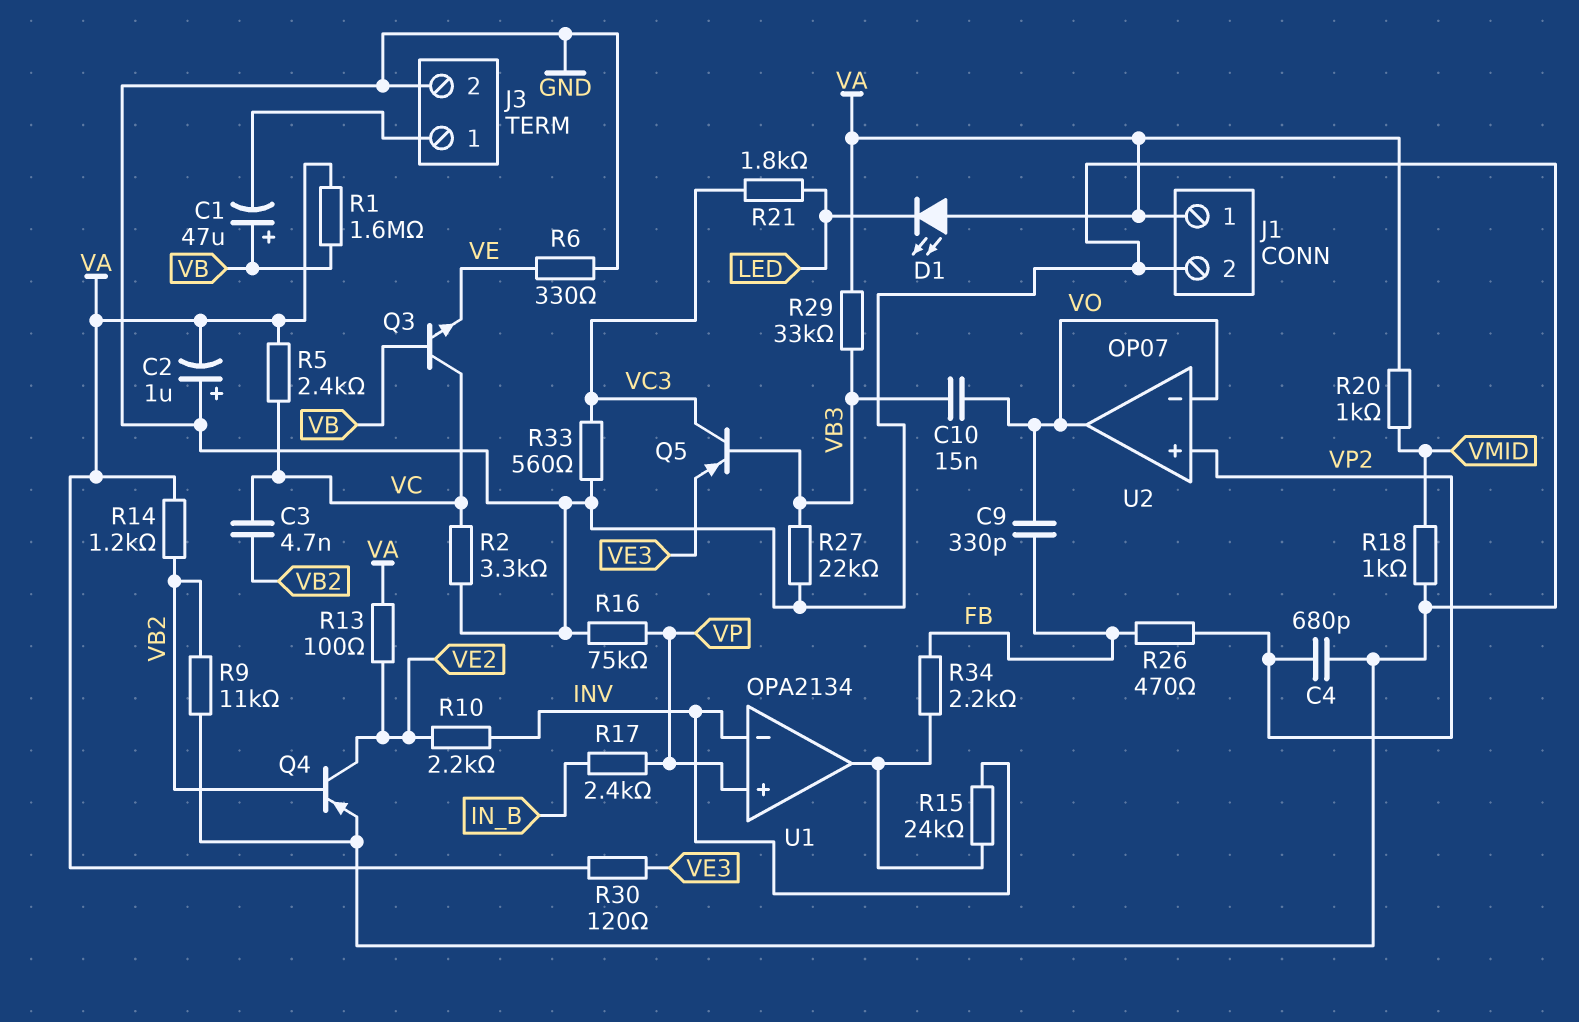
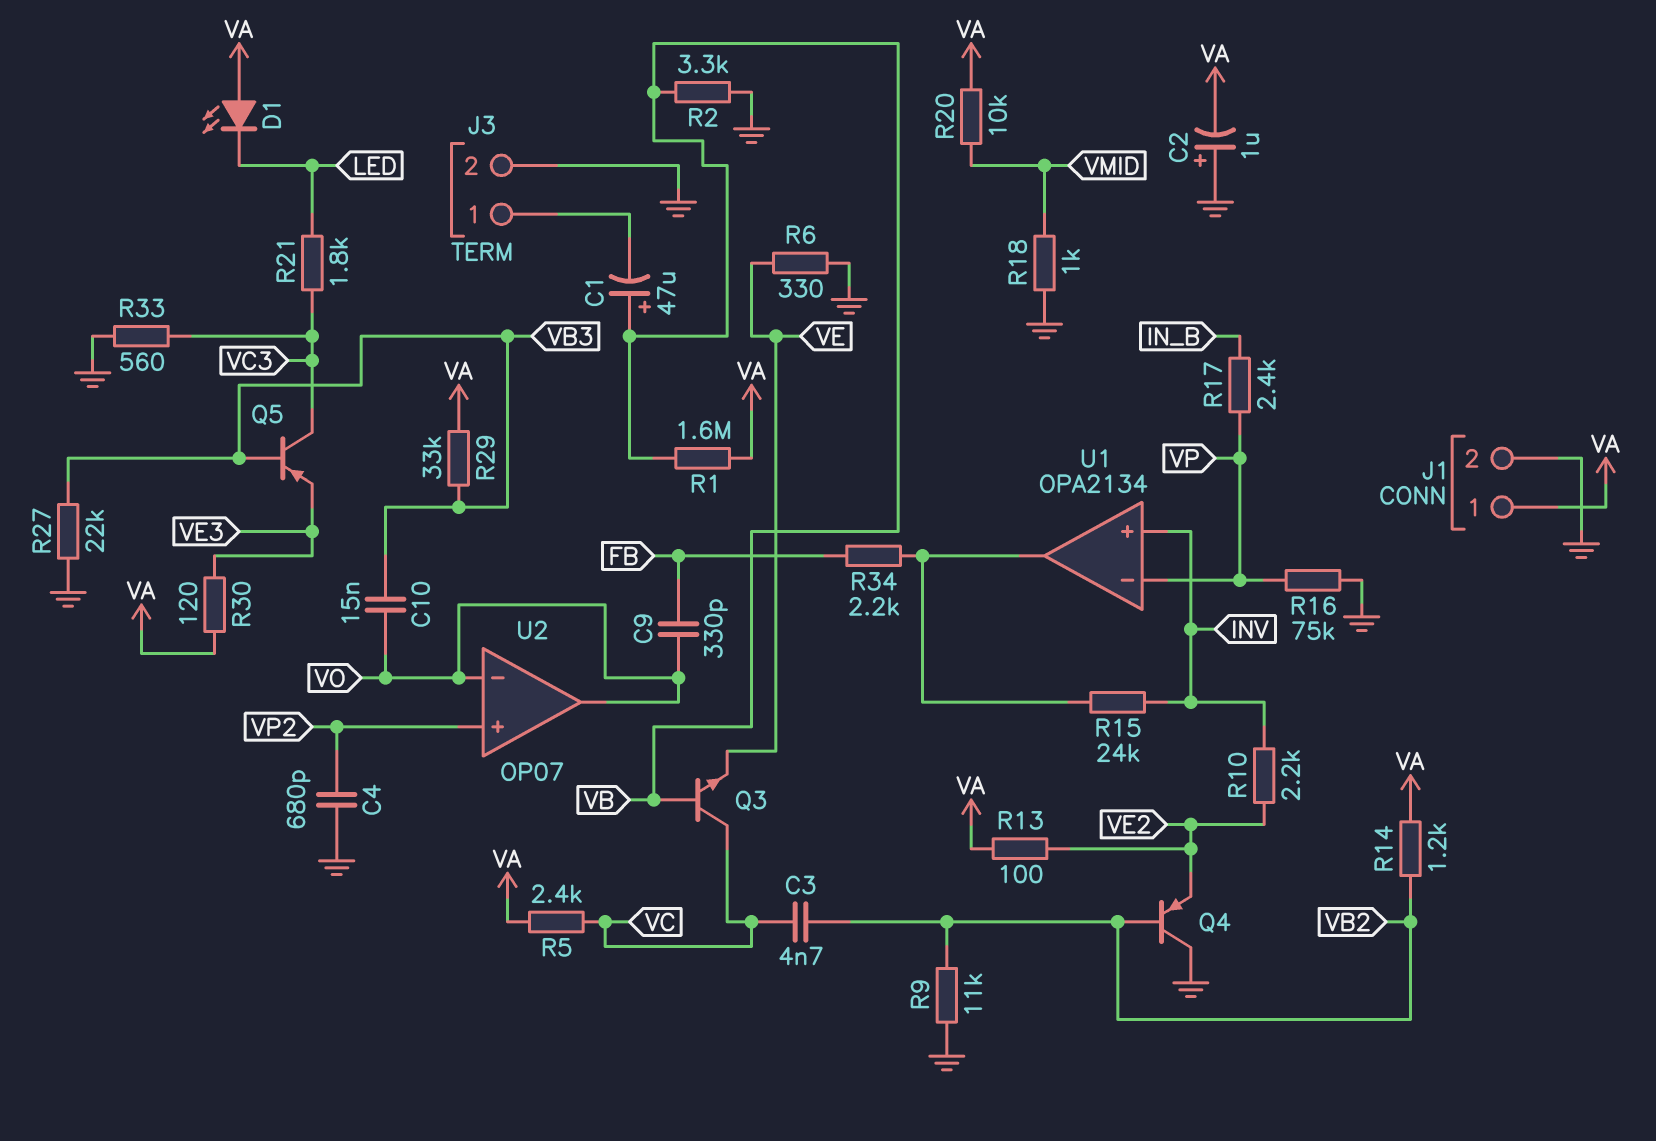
Q4: PNP (B VB2, C VE2, E GND) -> PNP (B VB2, C GND, E VE2)
R2: 3.3k (GND, VC) -> 3.3k (GND, VB)
R20: 1k (VA, VMID) -> 10k (VA, VMID)
R26: 470 (FB, VP2) -> none
U1 pin in+: VP -> INV
U1 pin in-: INV -> VP

